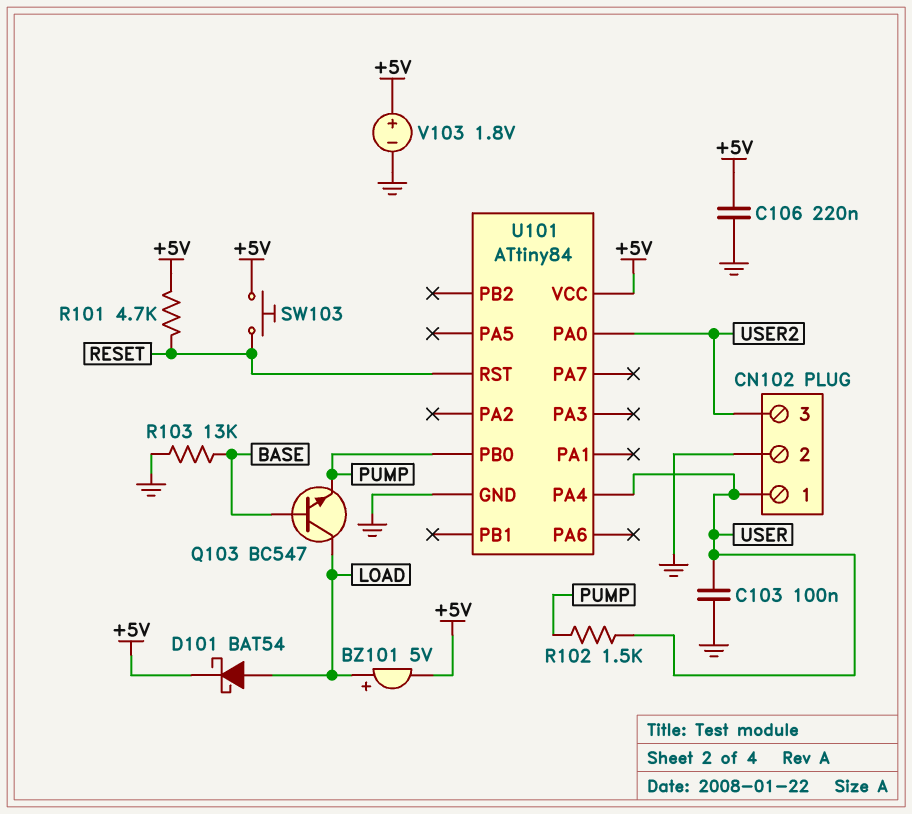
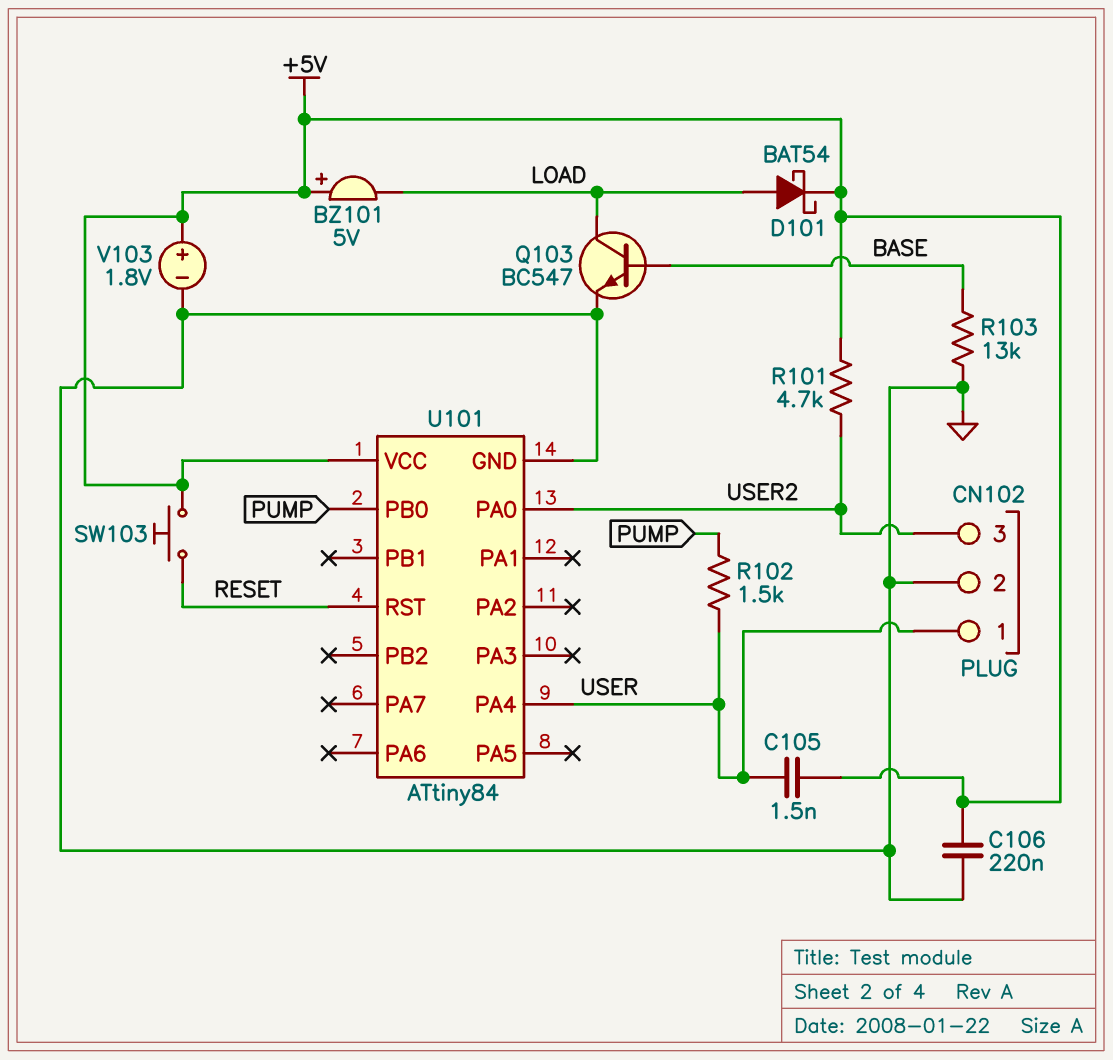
BZ101: buzzer 5V (plus LOAD, minus +5V) -> buzzer 5V (plus +5V, minus LOAD)
C103: 100nF (GND, USER) -> none
C105: none -> 1.5nF (+5V, USER)
Q103: NPN BC547 (B BASE, C LOAD, E PUMP) -> NPN BC547 (B BASE, C LOAD, E GND)
R101: 4.7k (+5V, RESET) -> 4.7k (+5V, USER2)

